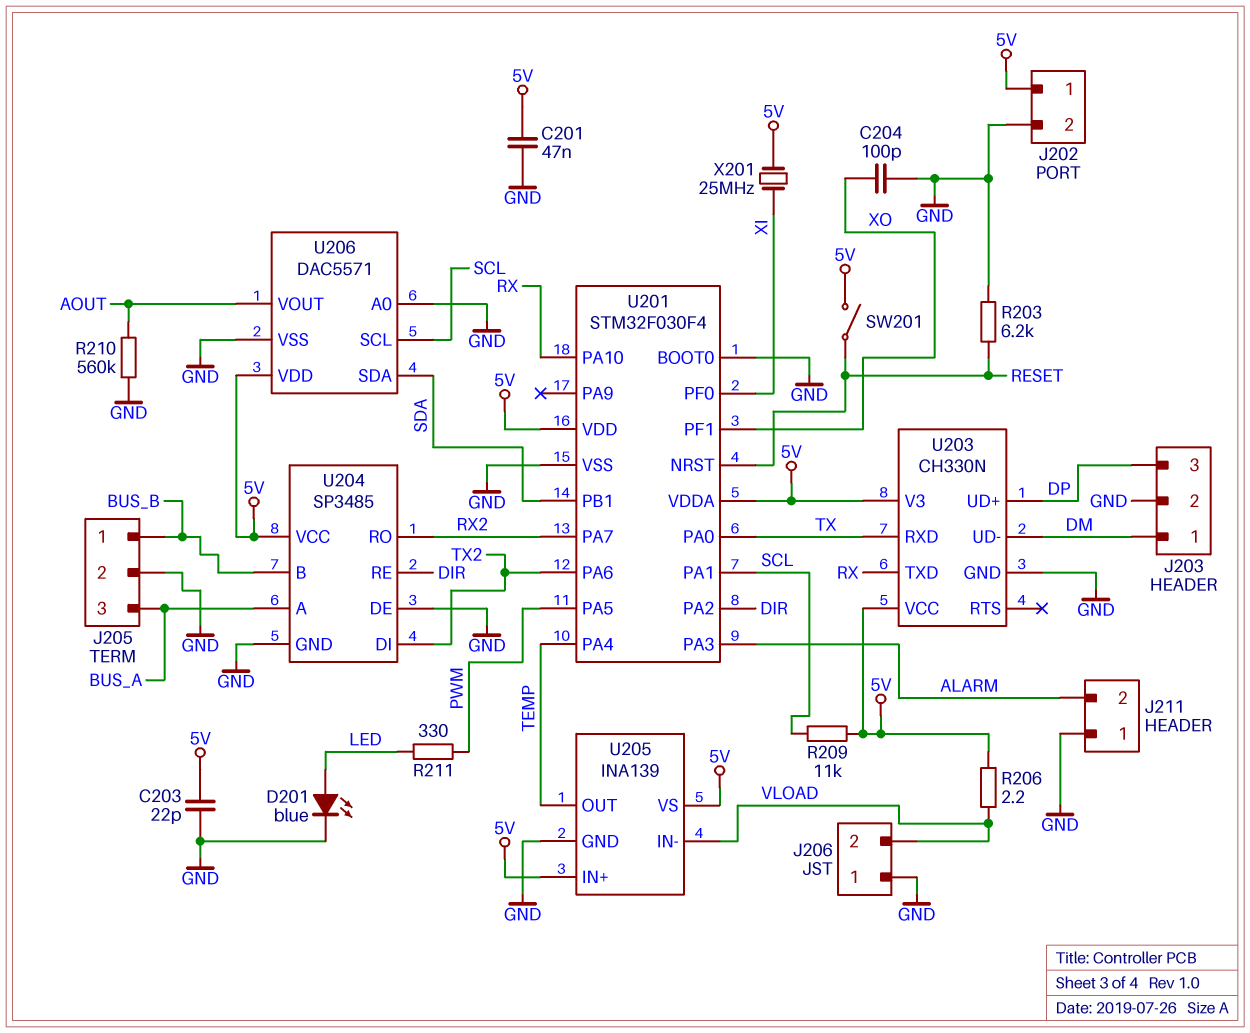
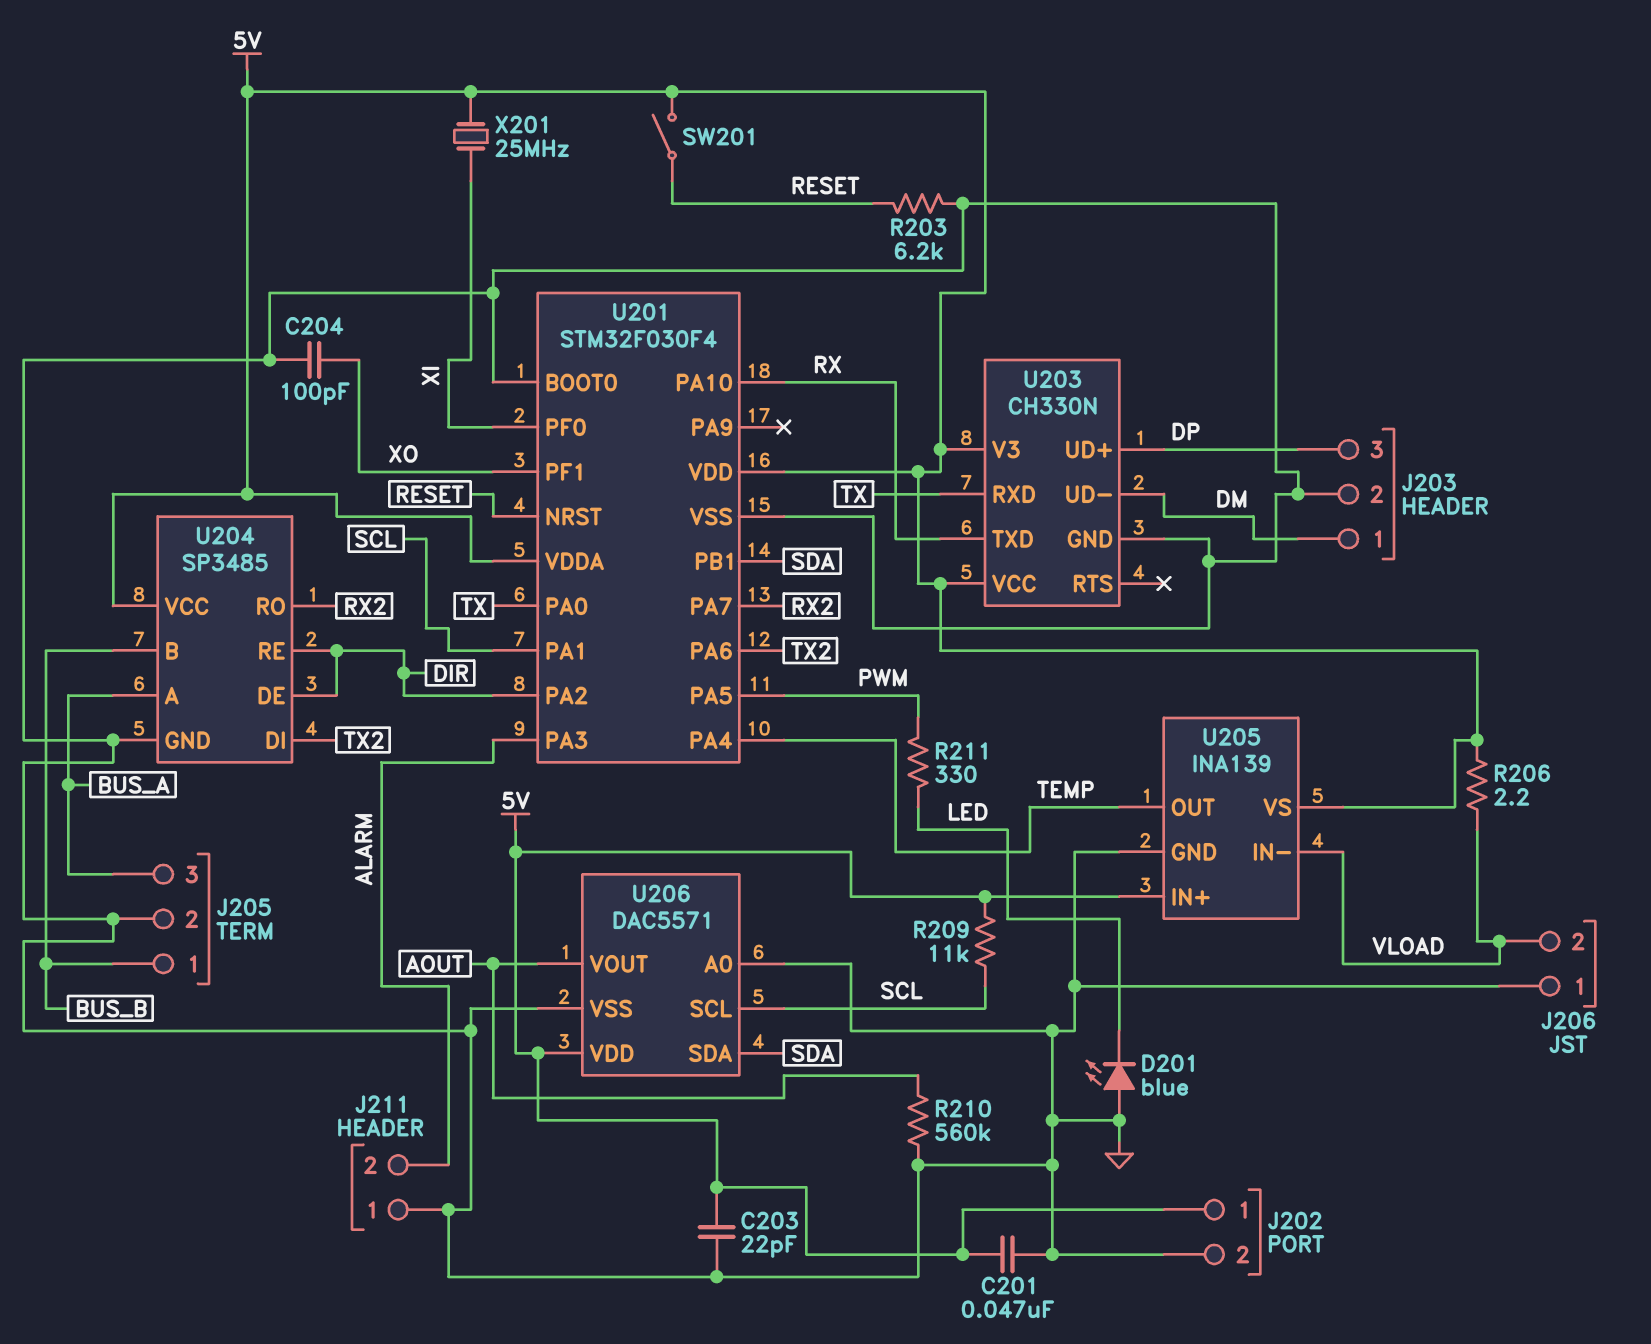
D201: LED blue (A LED, K GND) -> LED blue (A GND, K LED)
U204 pin DE: GND -> DIR

